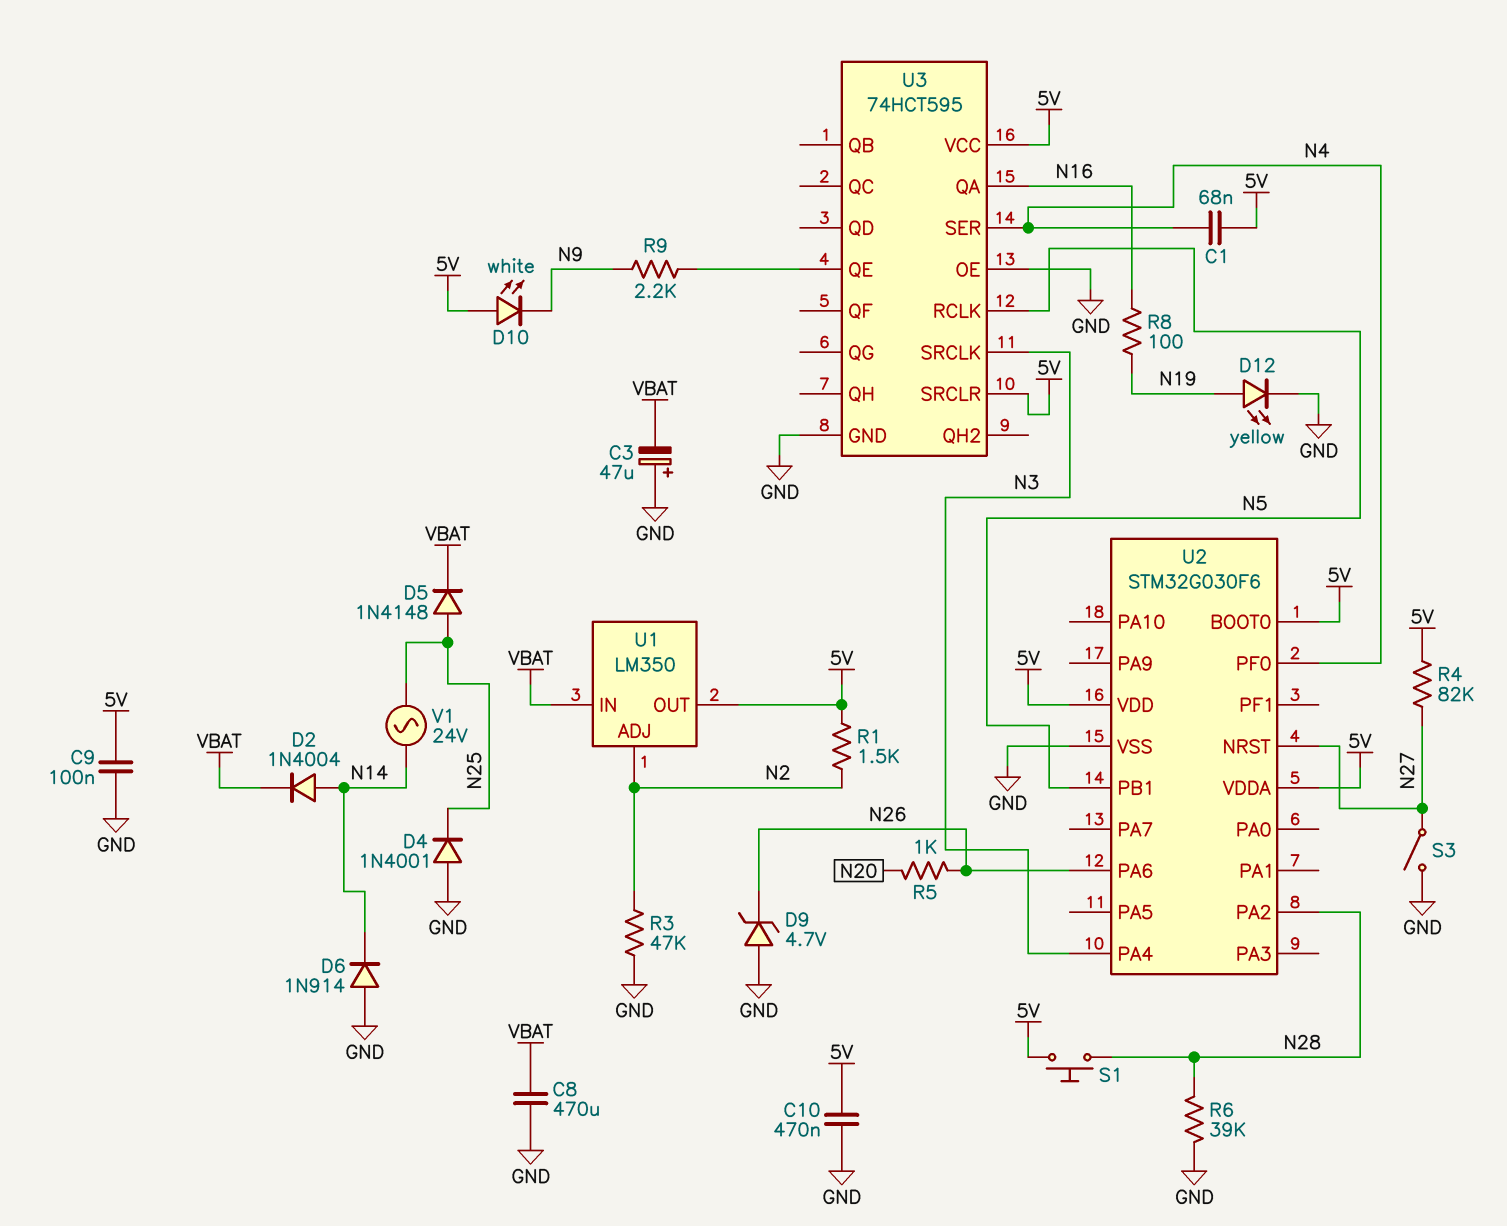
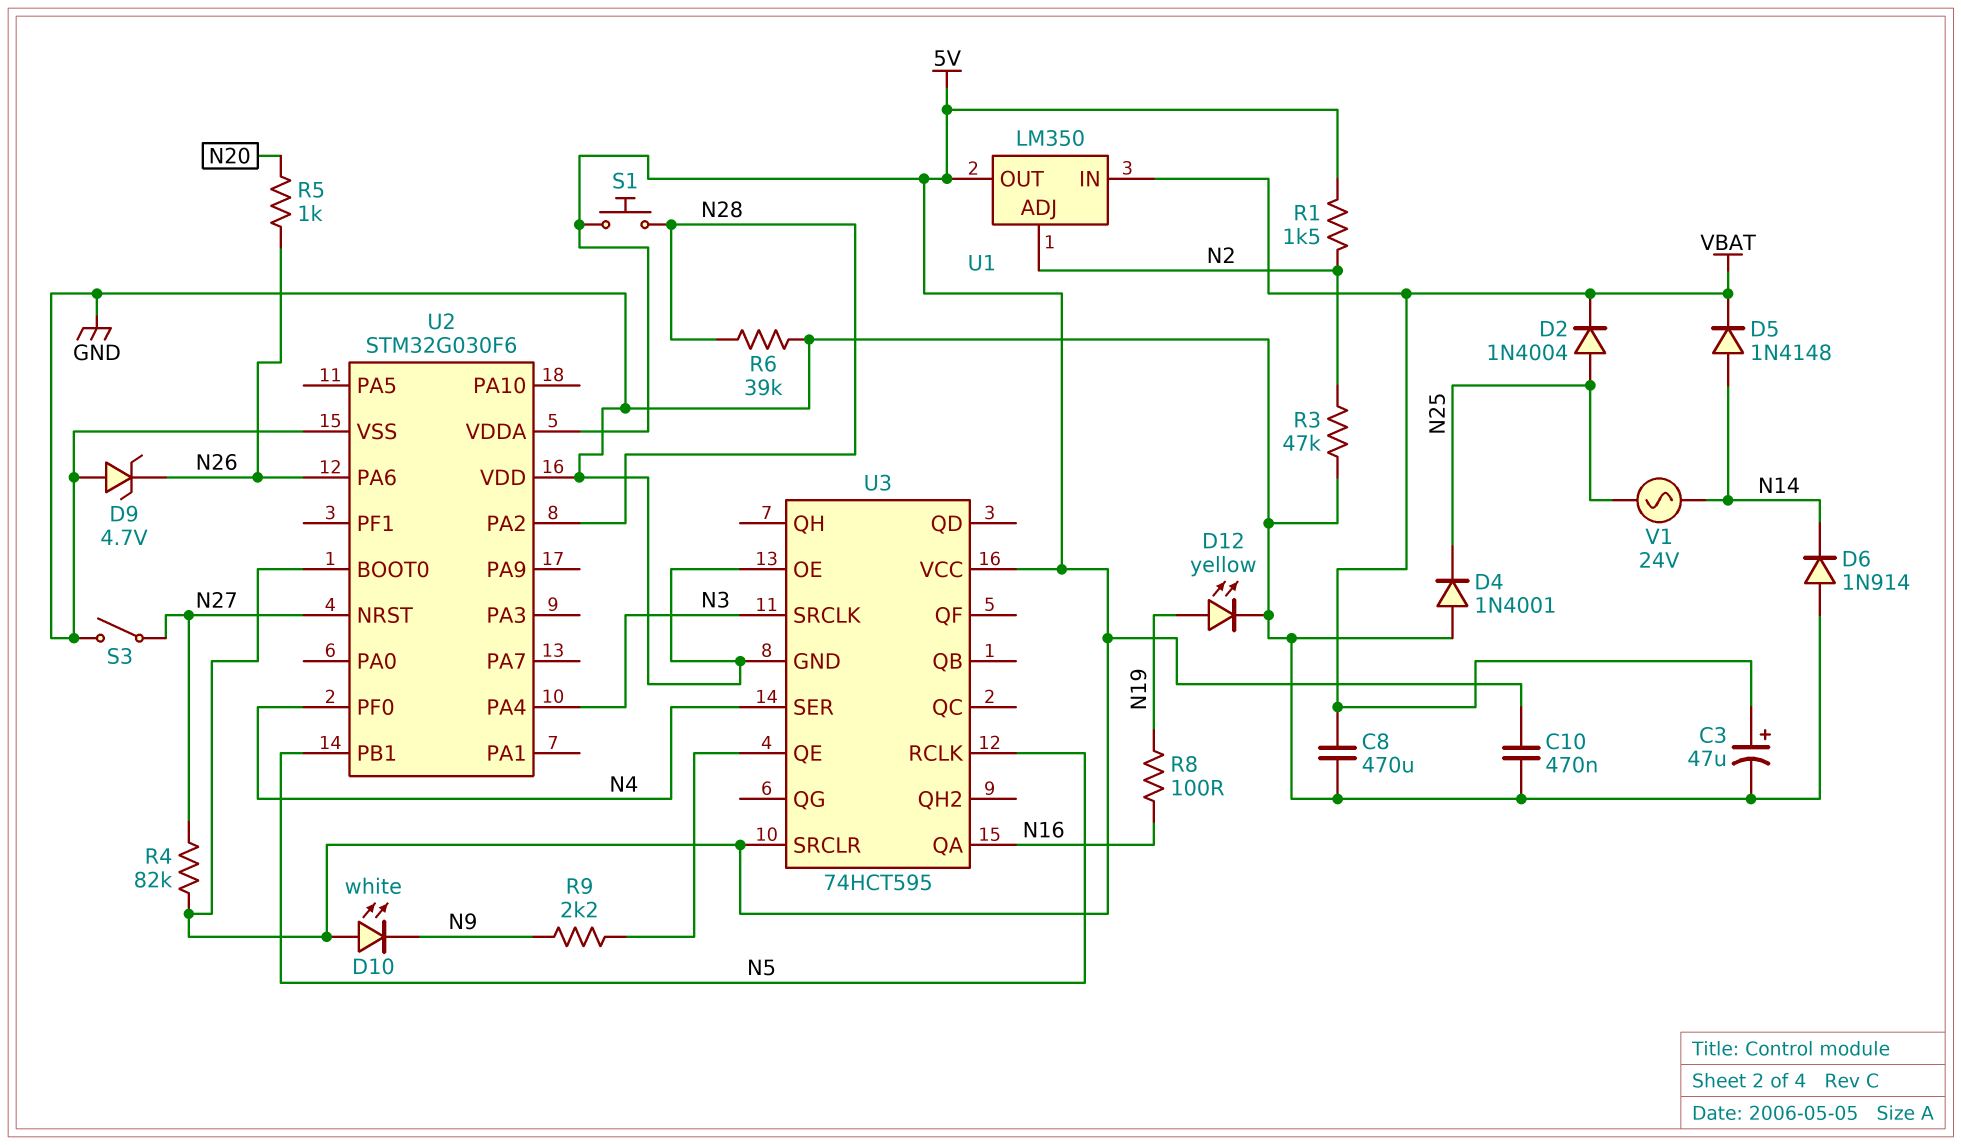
C1: 68nF (5V, N4) -> none
C3: 47uF (plus GND, minus VBAT) -> 47uF (plus VBAT, minus GND)
C9: 100nF (5V, GND) -> none
D2: diode 1N4004 (A N14, K VBAT) -> diode 1N4004 (A N25, K VBAT)
D5: diode 1N4148 (A N25, K VBAT) -> diode 1N4148 (A N14, K VBAT)
U2 pin VDD: 5V -> GND

